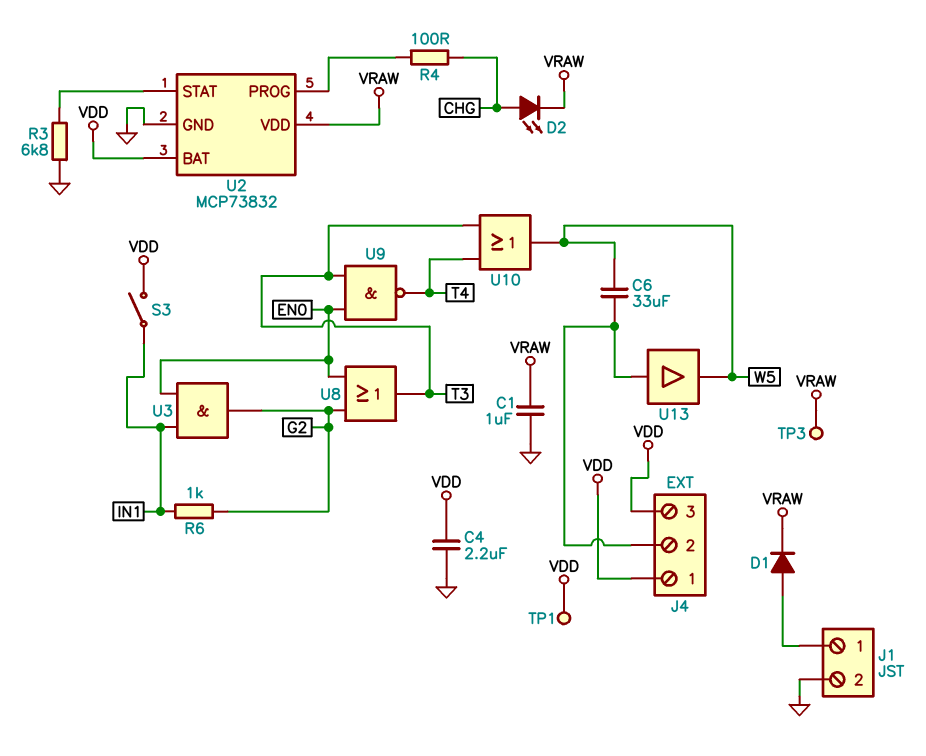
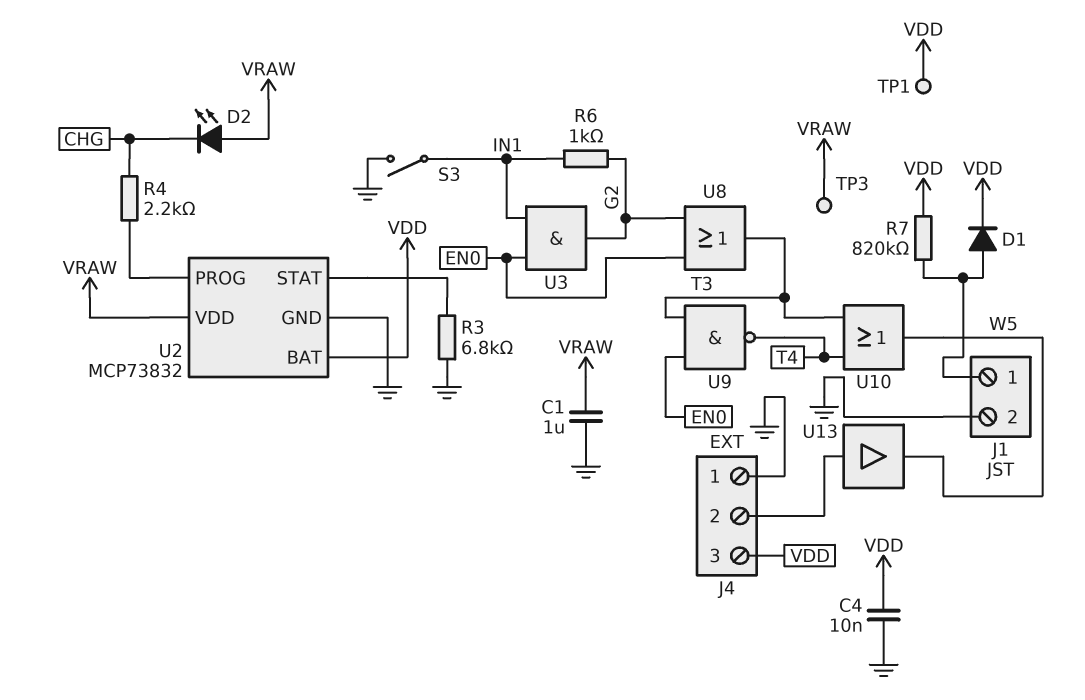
C4: 2.2uF (GND, VDD) -> 10nF (GND, VDD)
C6: 33uF (J4/2, W5) -> none
D1: diode (A J1/1, K VRAW) -> diode (A J1/1, K VDD)
D2: LED (A CHG, K VRAW) -> LED (A VRAW, K CHG)
J4 pin 1: VDD -> GND
R4: 100 (CHG, U2/PROG) -> 2.2k (CHG, U2/PROG)
R7: none -> 820k (J1/1, VDD)
S3: switch (IN1, VDD) -> switch (GND, IN1)

